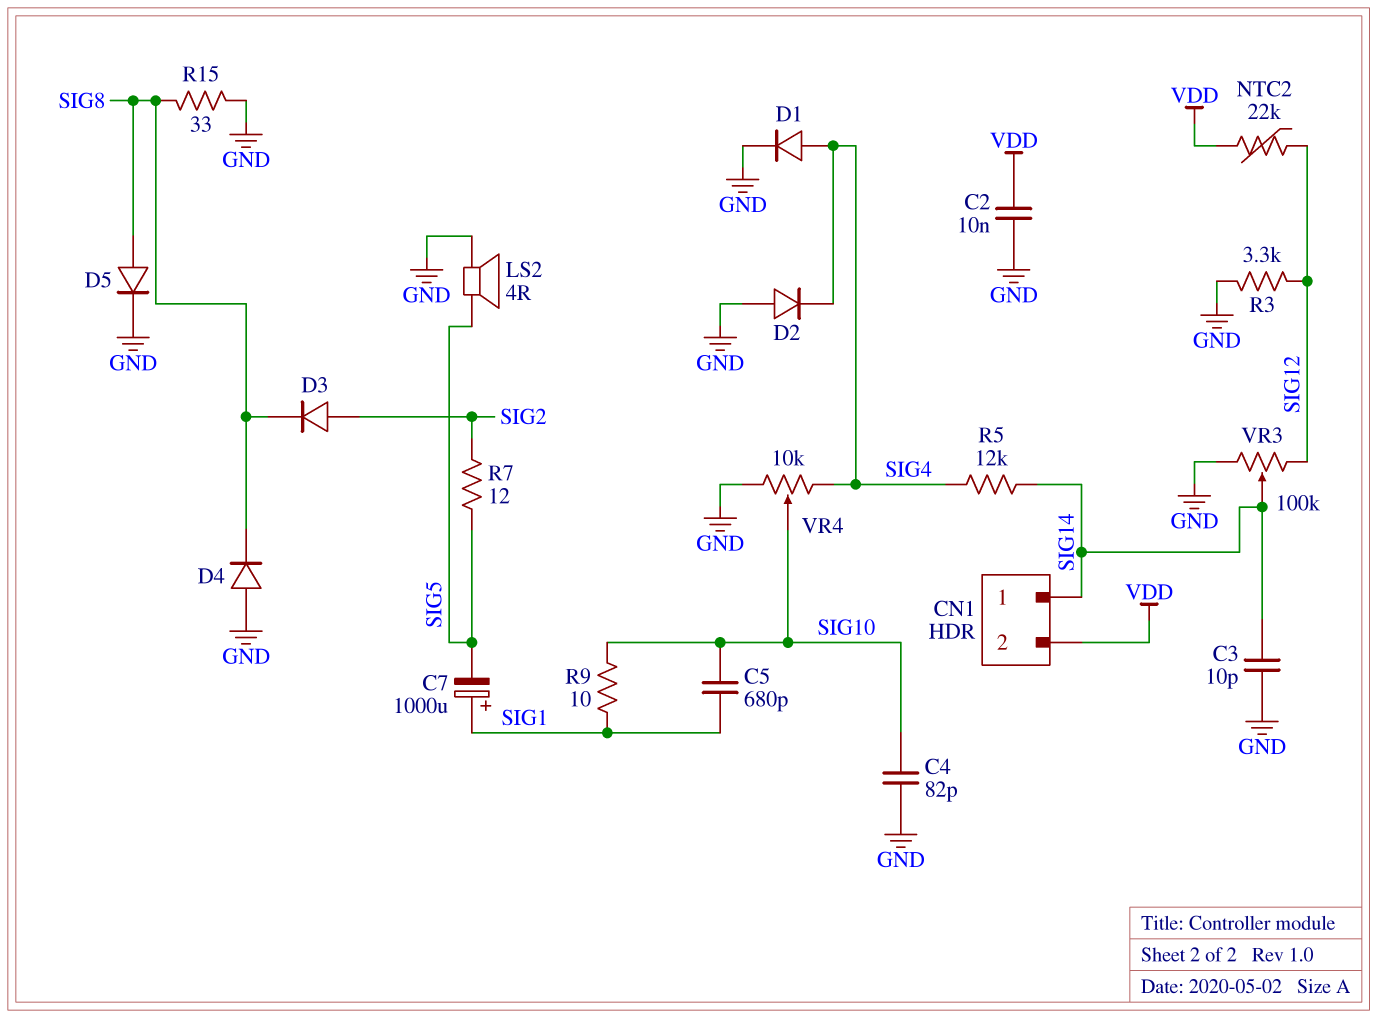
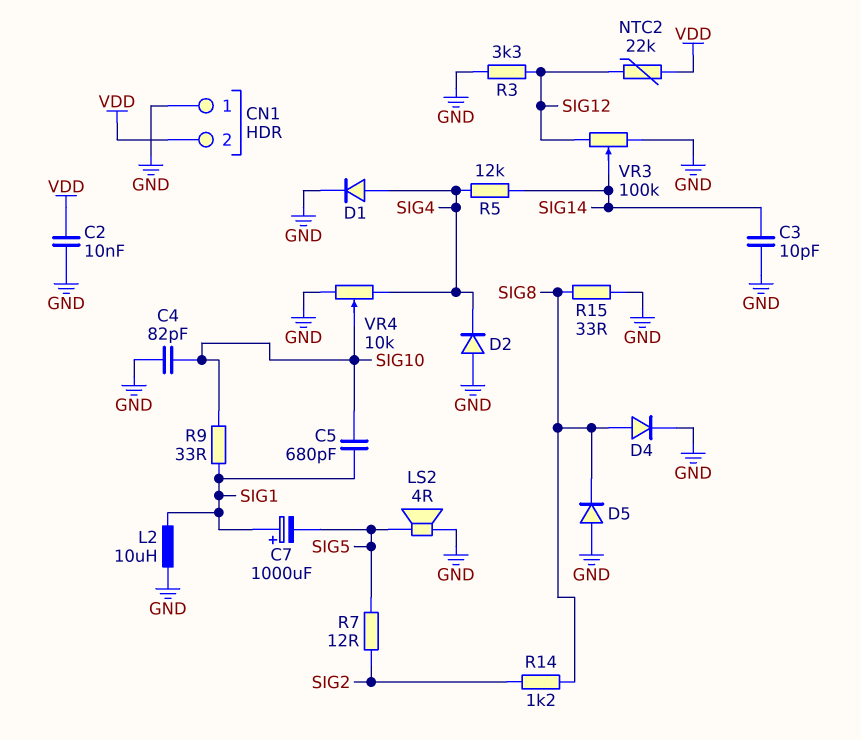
CN1 pin 1: SIG14 -> GND
D3: diode (A SIG2, K SIG8) -> none
D4: diode (A GND, K SIG8) -> diode (A SIG8, K GND)
D5: diode (A SIG8, K GND) -> diode (A GND, K SIG8)
L2: none -> 10uH (GND, SIG1)
R9: 10 (SIG1, SIG10) -> 33 (SIG1, SIG10)
R14: none -> 1.2k (SIG2, SIG8)

